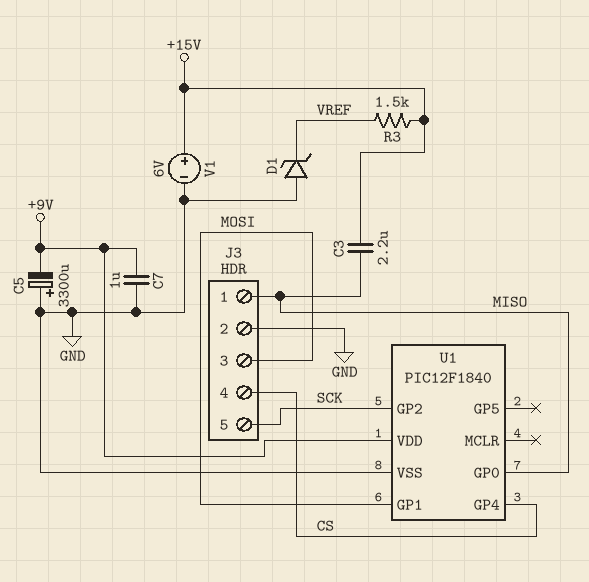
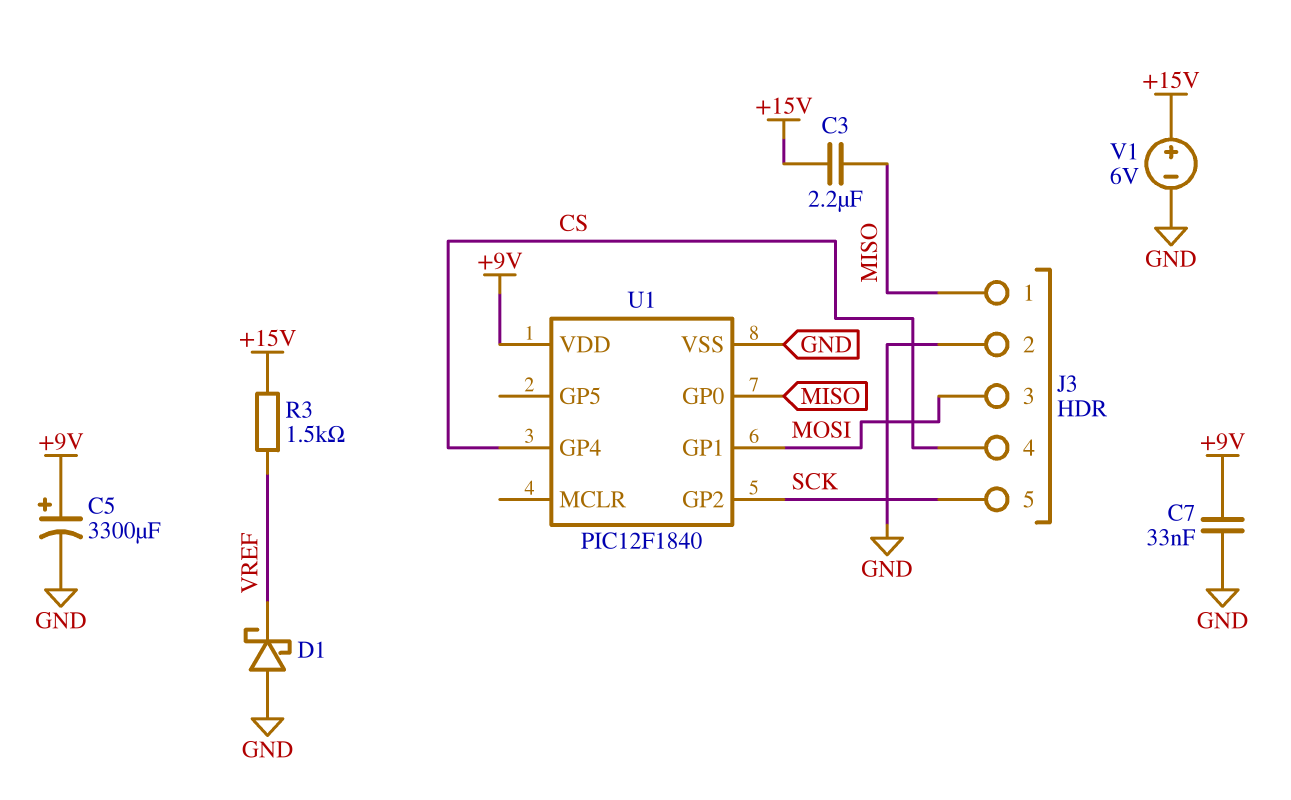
C5: 3300uF (plus GND, minus +9V) -> 3300uF (plus +9V, minus GND)
C7: 1uF (+9V, GND) -> 33nF (+9V, GND)
D1: zener (A GND, K VREF) -> schottky (A GND, K VREF)

